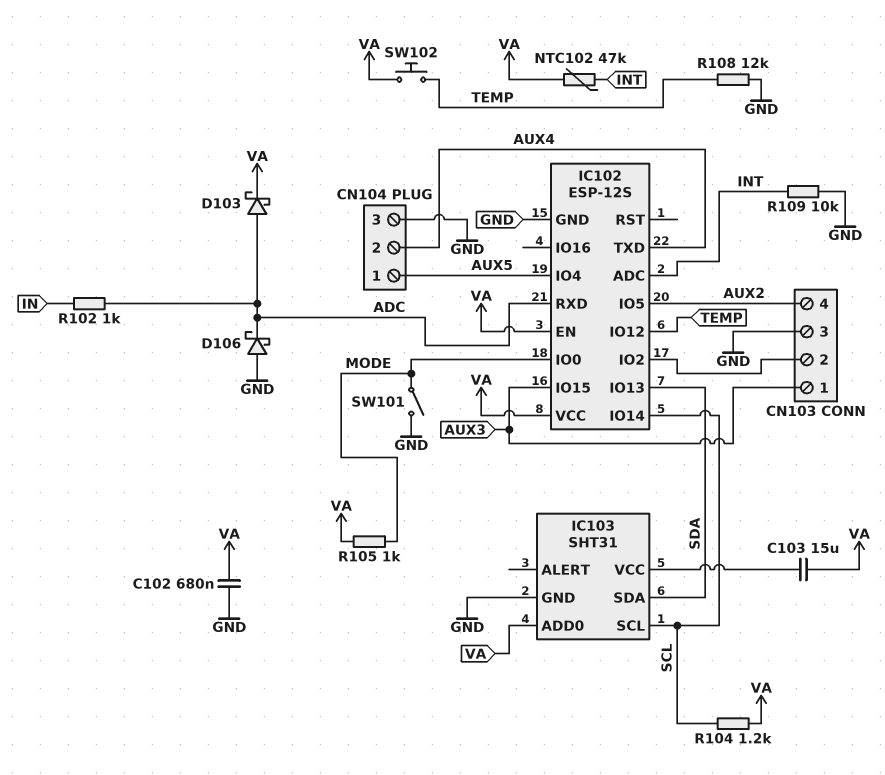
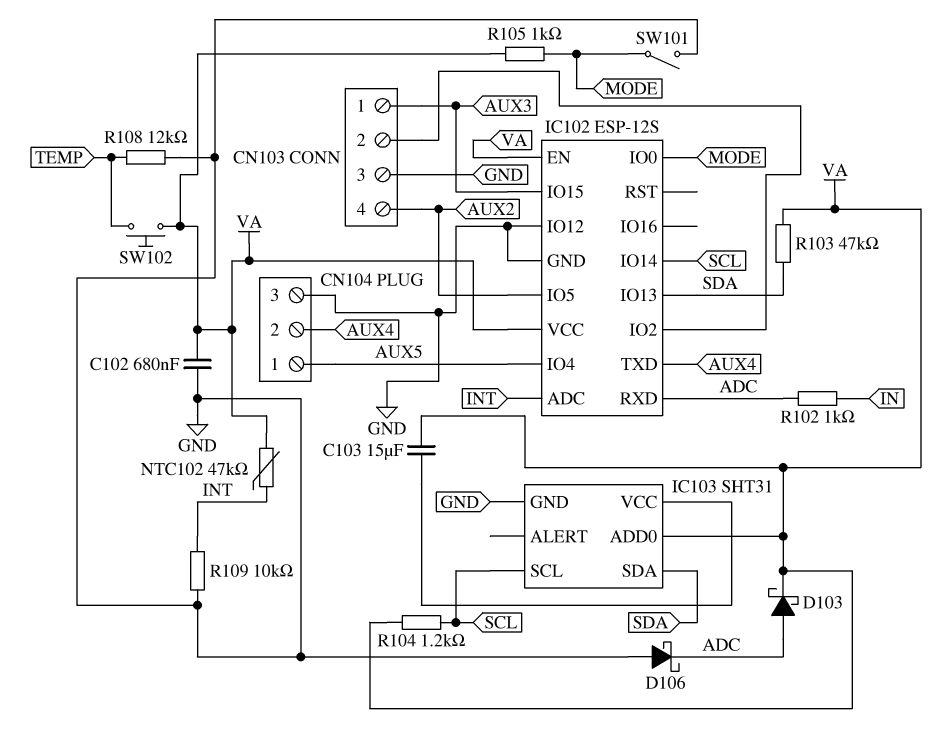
IC102 pin IO12: TEMP -> GND
R103: none -> 47k (SDA, VA)

